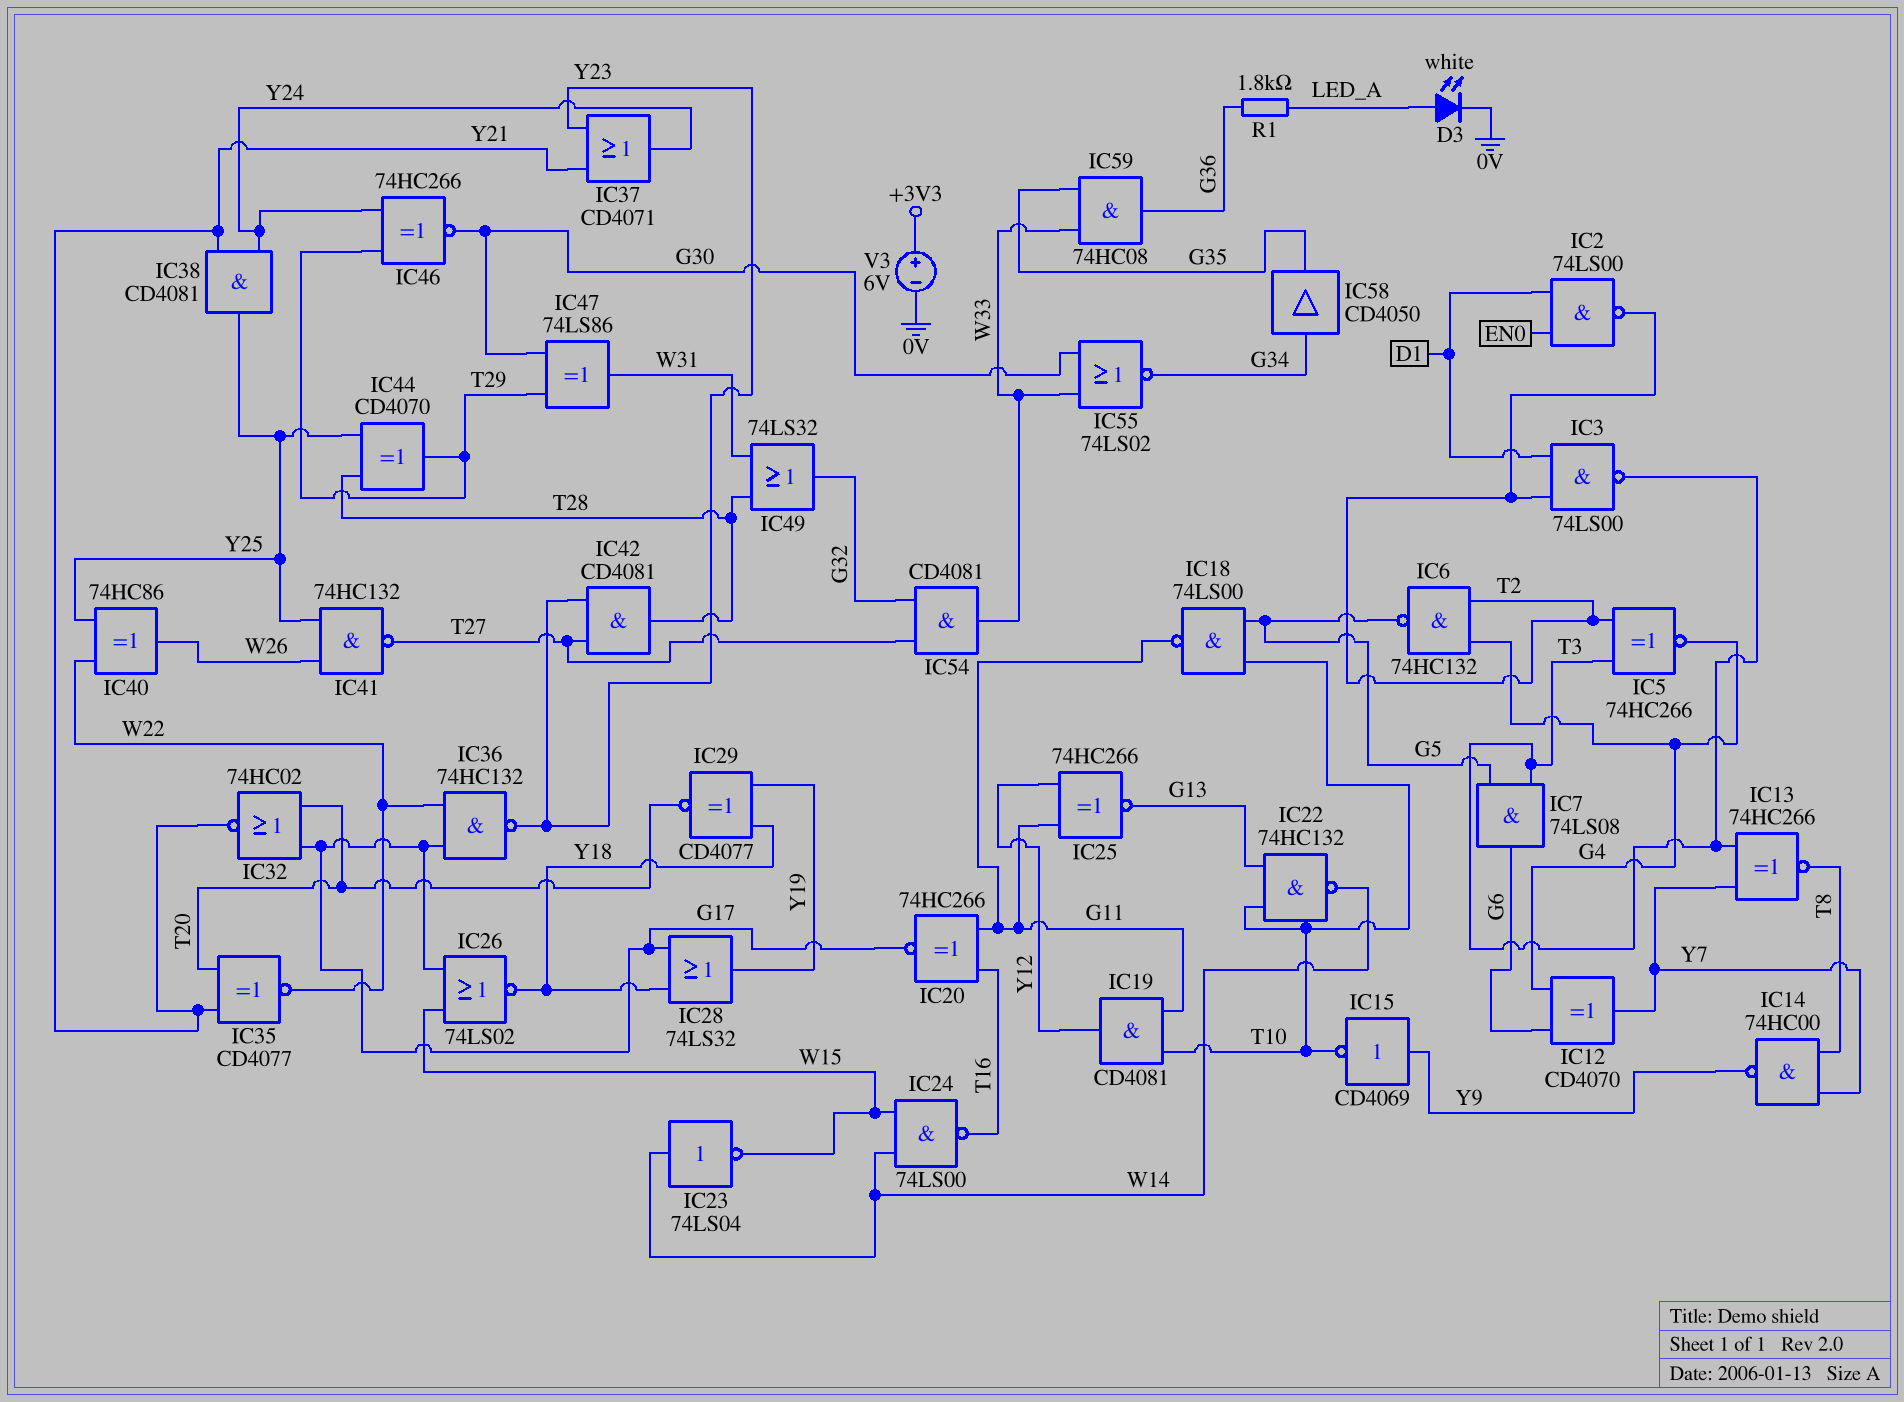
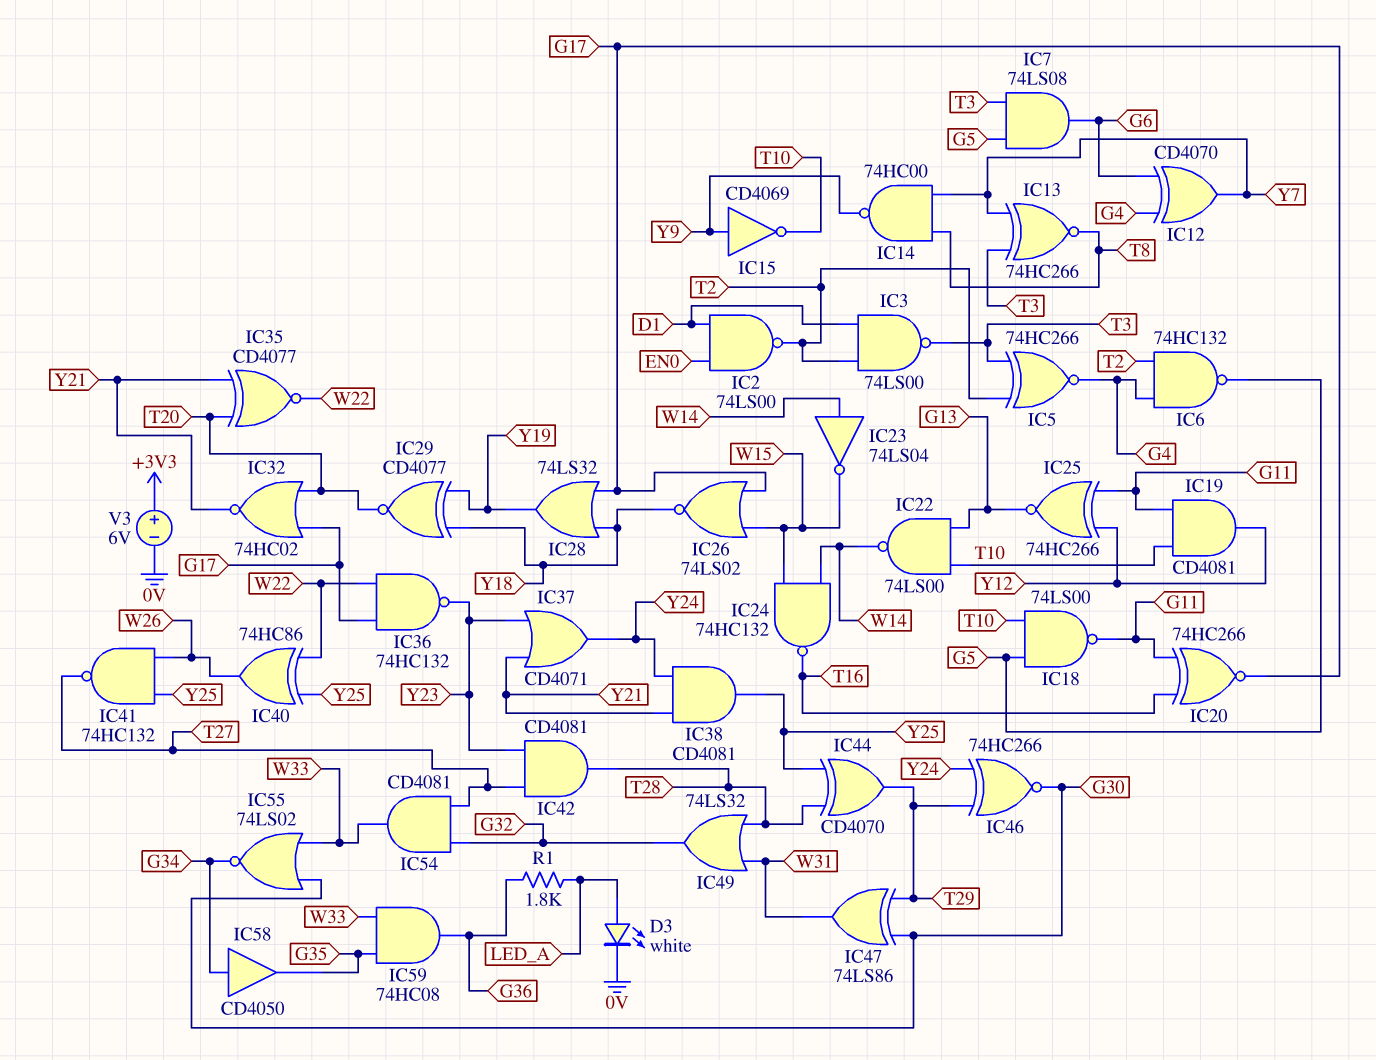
IC22: NAND 74HC132 (in G13, in T10, out W14) -> NAND 74LS00 (in G13, in T10, out W14)
IC24: NAND 74LS00 (in W14, in W15, out T16) -> NAND 74HC132 (in W14, in W15, out T16)

